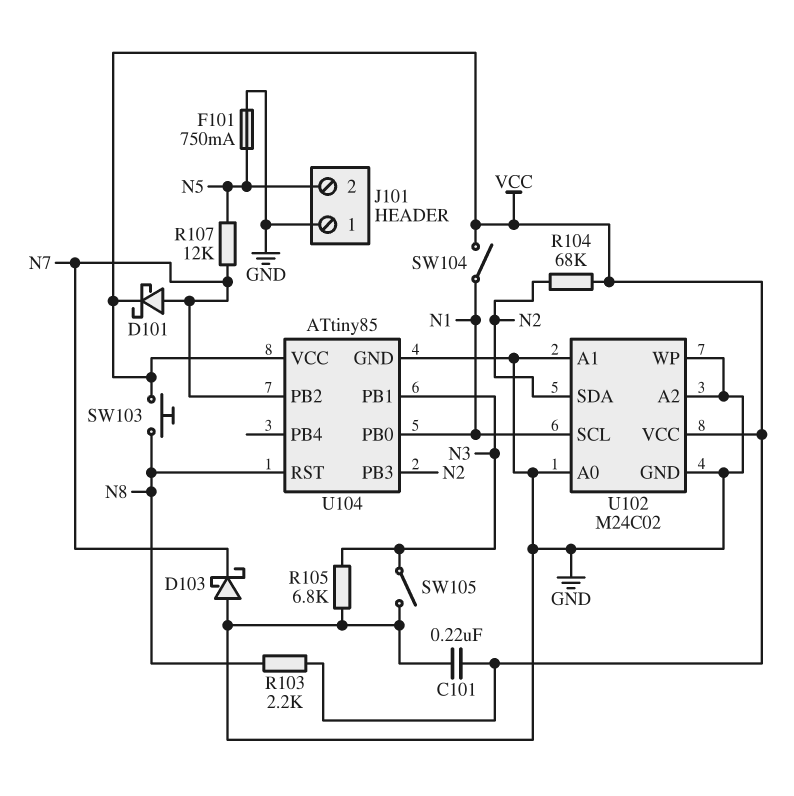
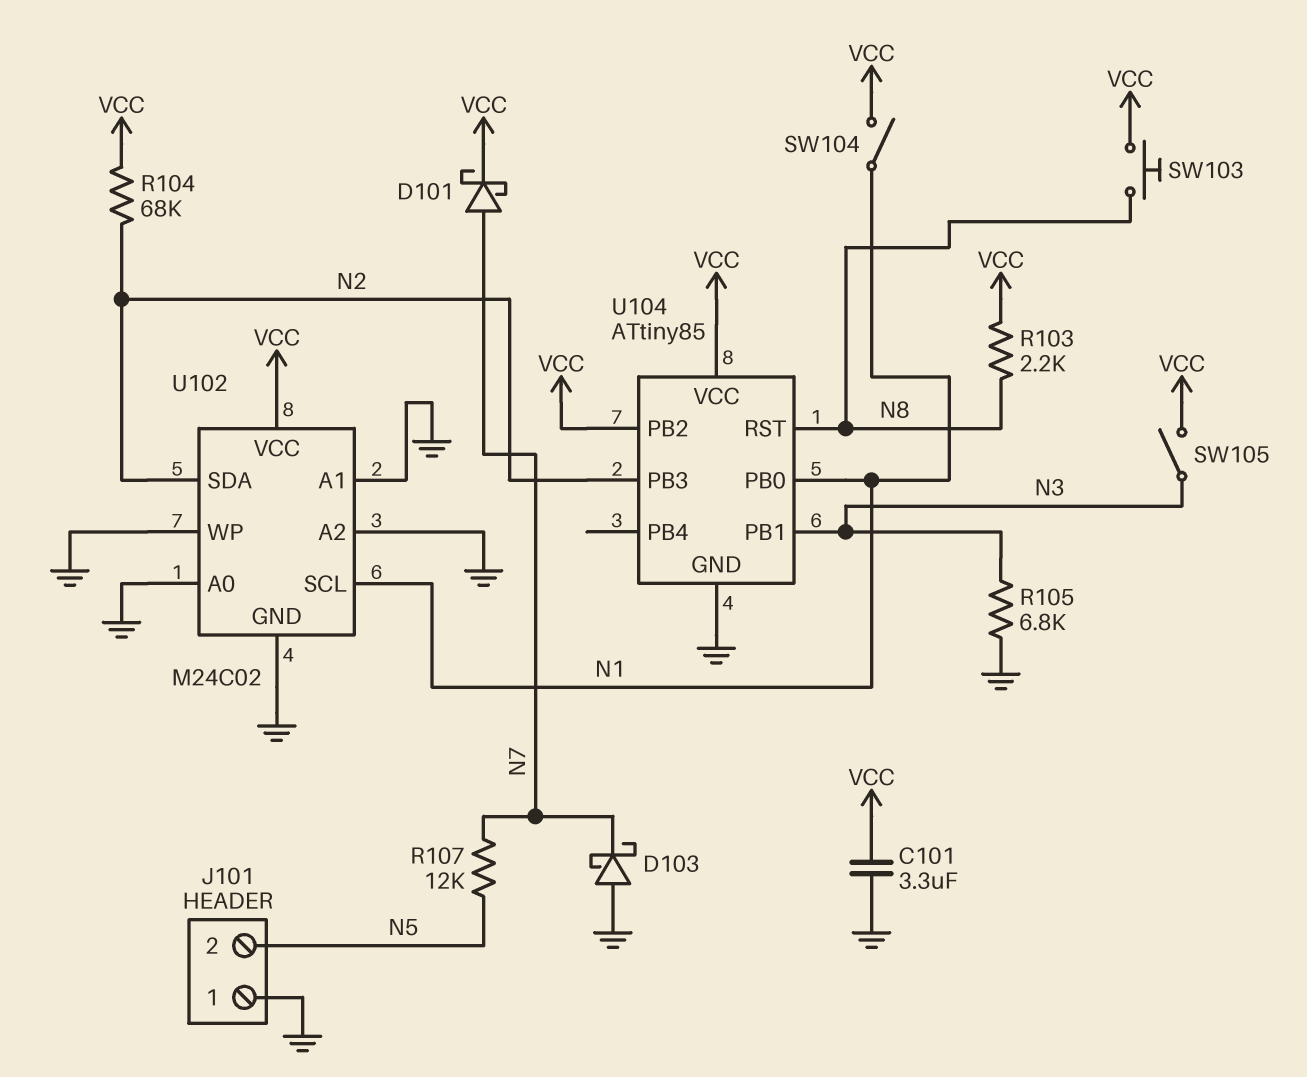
C101: 220nF (GND, VCC) -> 3.3uF (GND, VCC)
F101: 750mA (GND, N5) -> none
SW105: switch (GND, N3) -> switch (N3, VCC)
U104 pin PB2: N7 -> VCC

